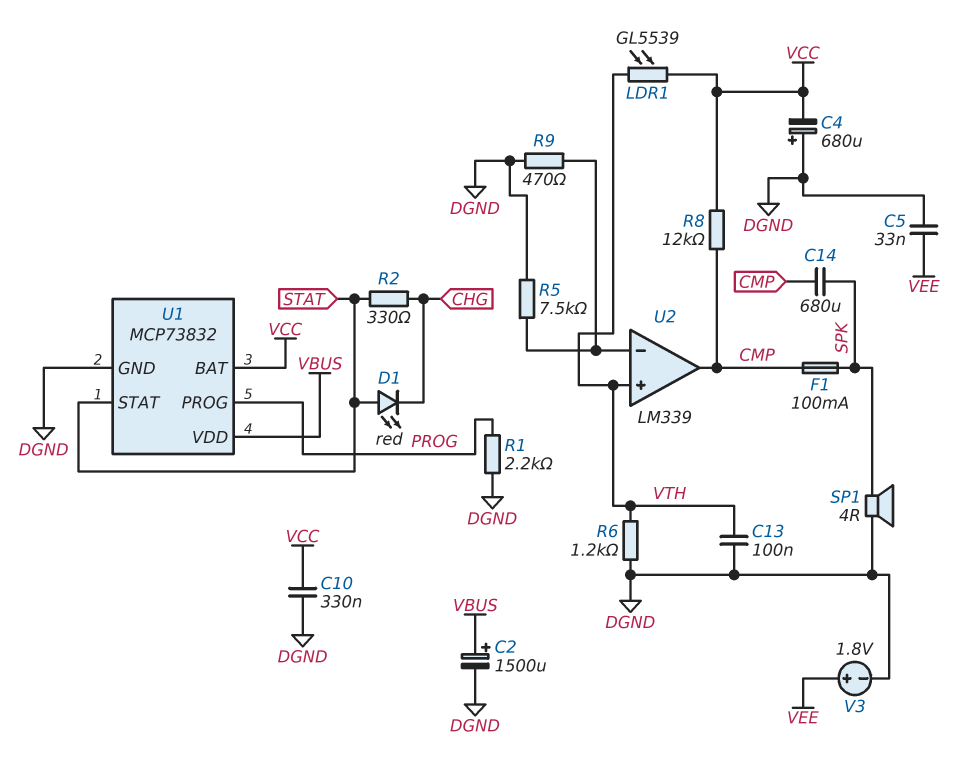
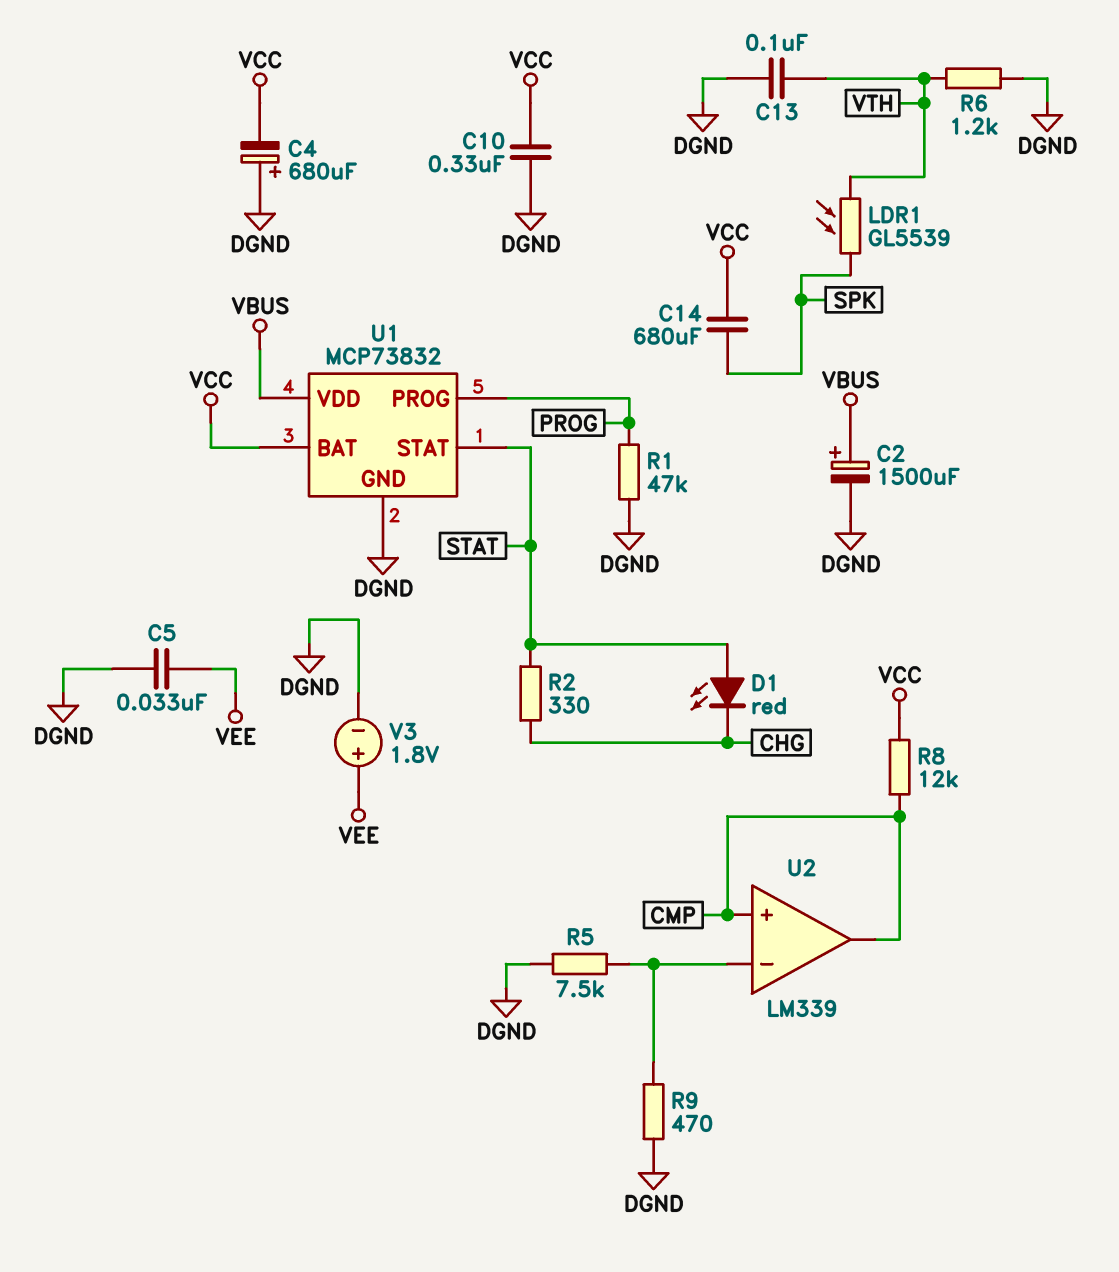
C14: 680uF (CMP, SPK) -> 680uF (SPK, VCC)
F1: 100mA (CMP, SPK) -> none
LDR1: GL5539 (VCC, VTH) -> GL5539 (SPK, VTH)
R1: 2.2k (DGND, PROG) -> 47k (DGND, PROG)
SP1: speaker 4R (DGND, SPK) -> none
U2 pin in+: VTH -> CMP

